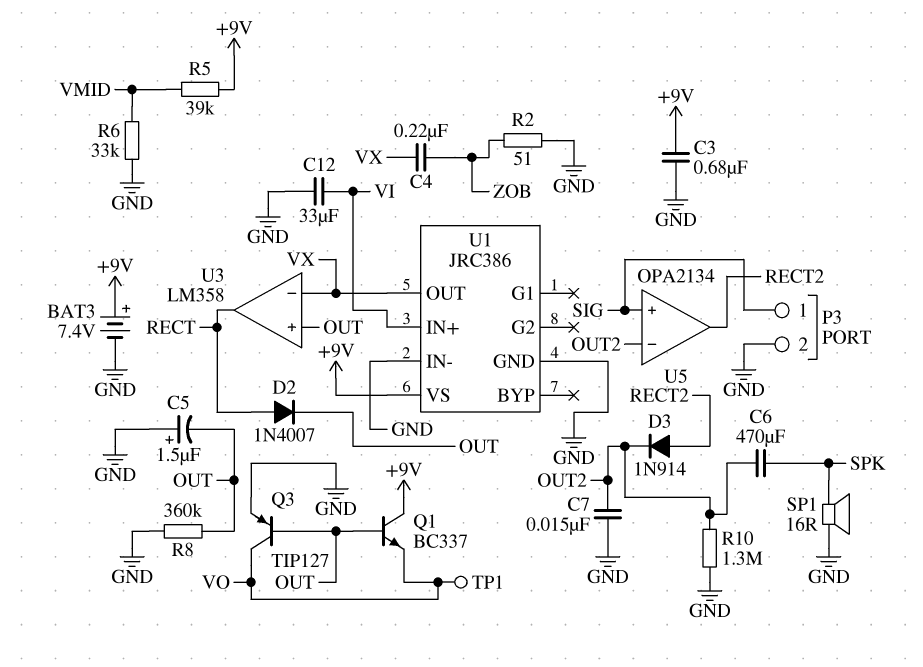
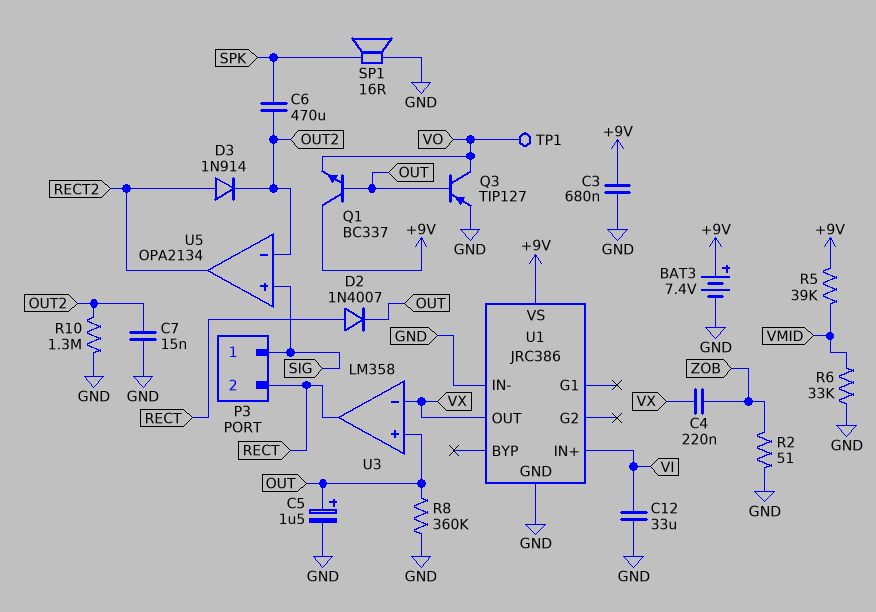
C5: 1.5uF (plus GND, minus OUT) -> 1.5uF (plus OUT, minus GND)
P3 pin 2: GND -> RECT

